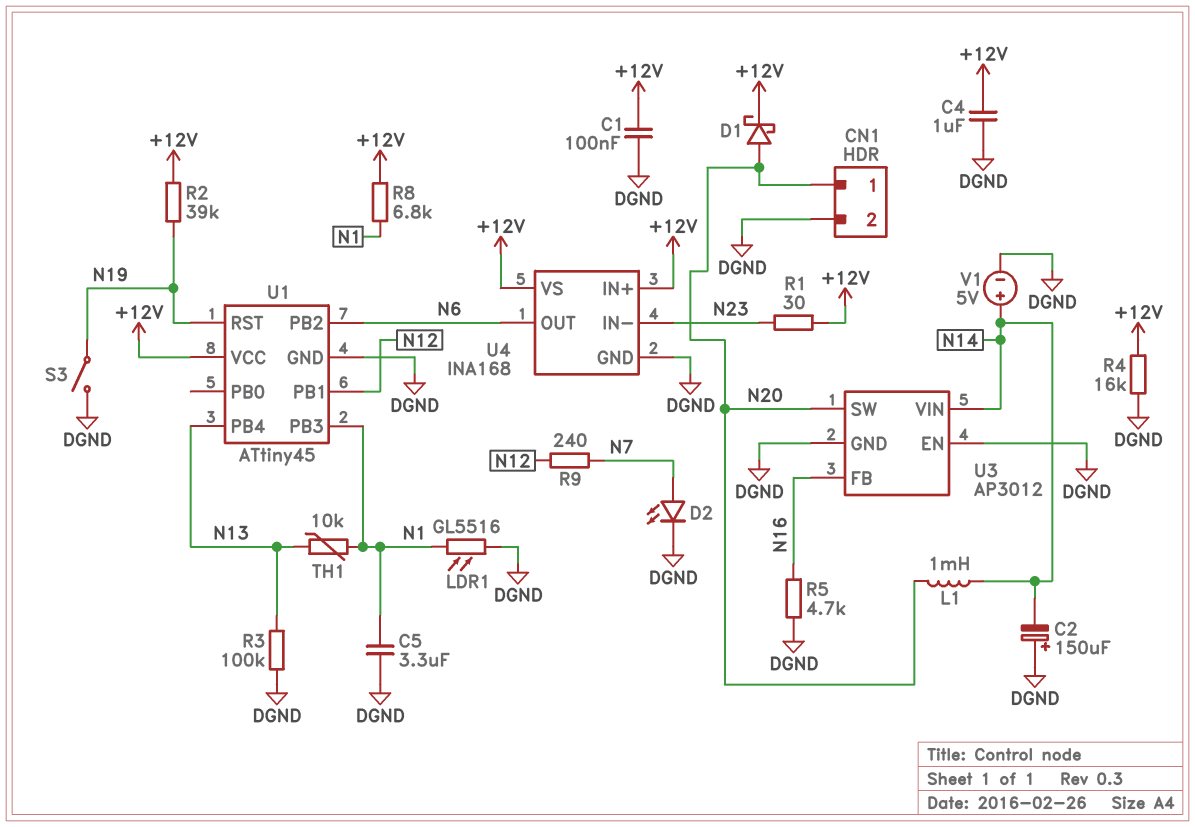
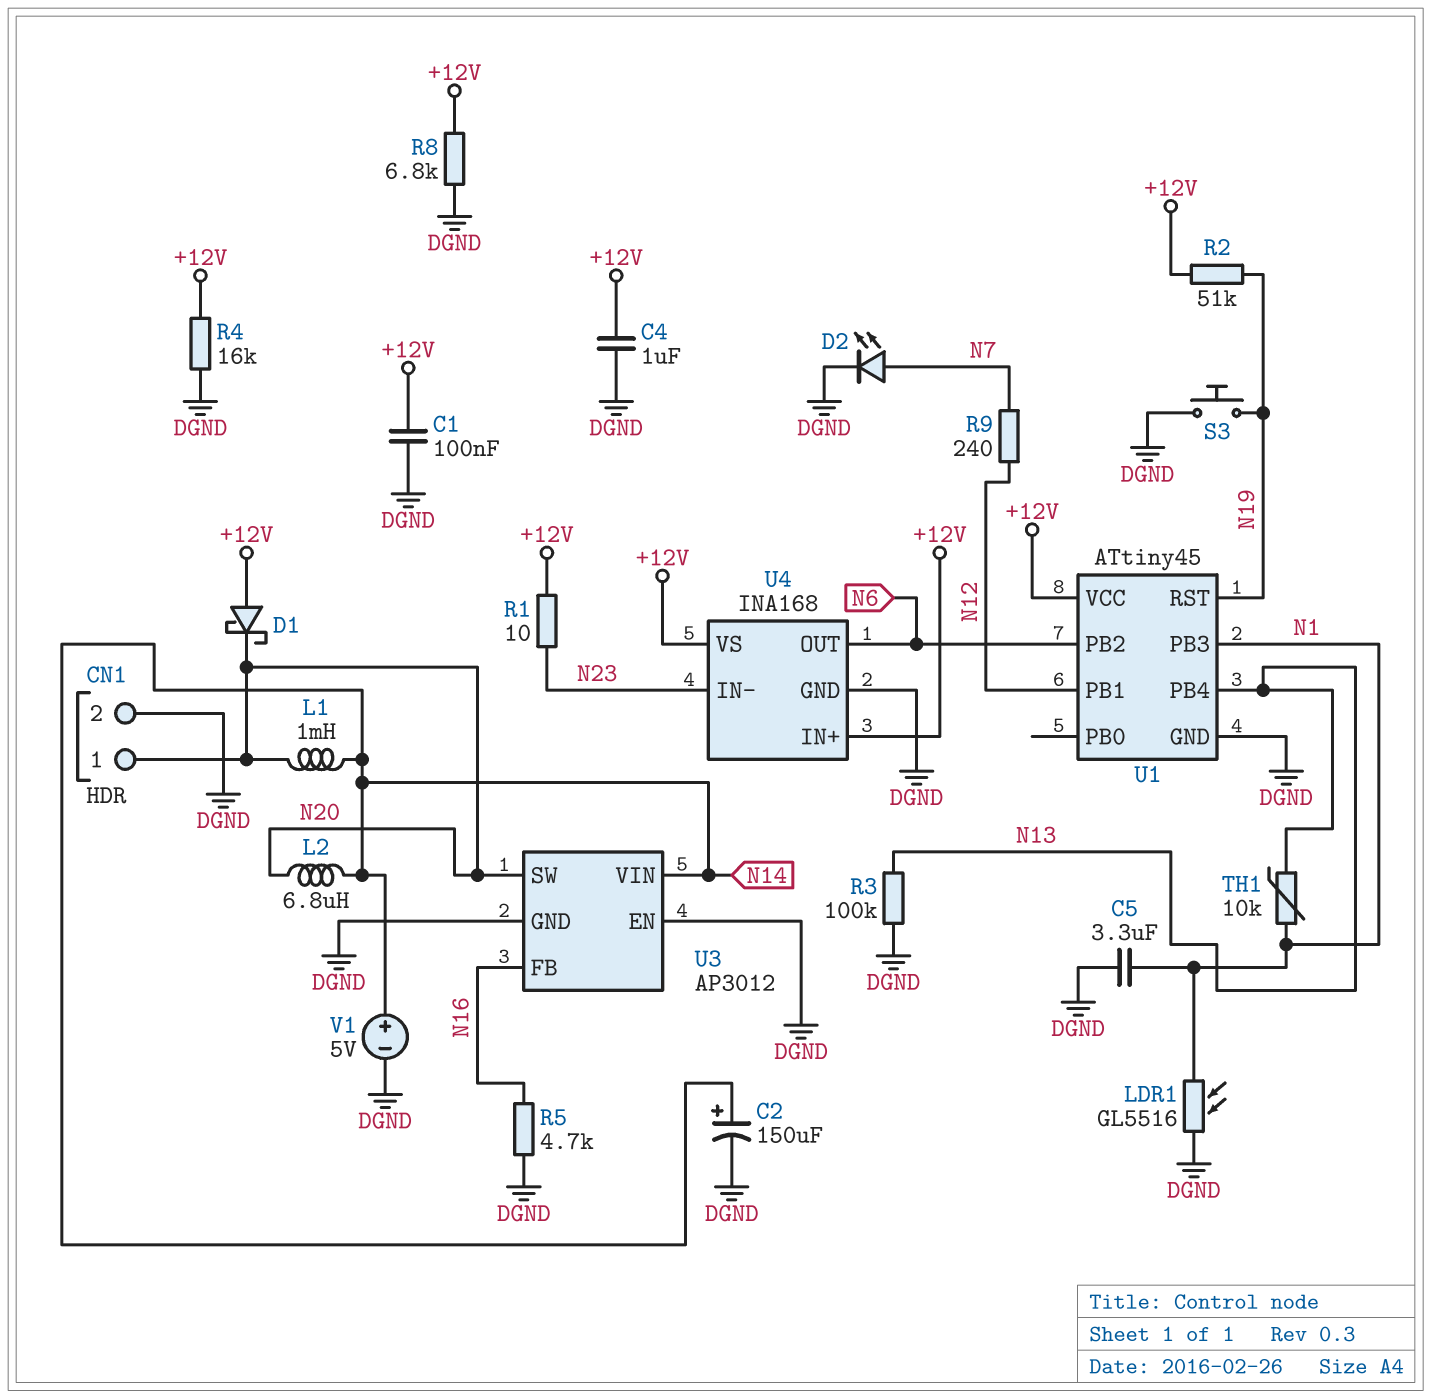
C2: 150uF (plus DGND, minus N14) -> 150uF (plus N14, minus DGND)
D1: schottky (A N20, K +12V) -> schottky (A +12V, K N20)
L2: none -> 6.8uH (N14, N20)
R1: 30 (+12V, N23) -> 10 (+12V, N23)
R2: 39k (+12V, N19) -> 51k (+12V, N19)
R8: 6.8k (+12V, N1) -> 6.8k (+12V, DGND)
S3: switch (DGND, N19) -> button (DGND, N19)

